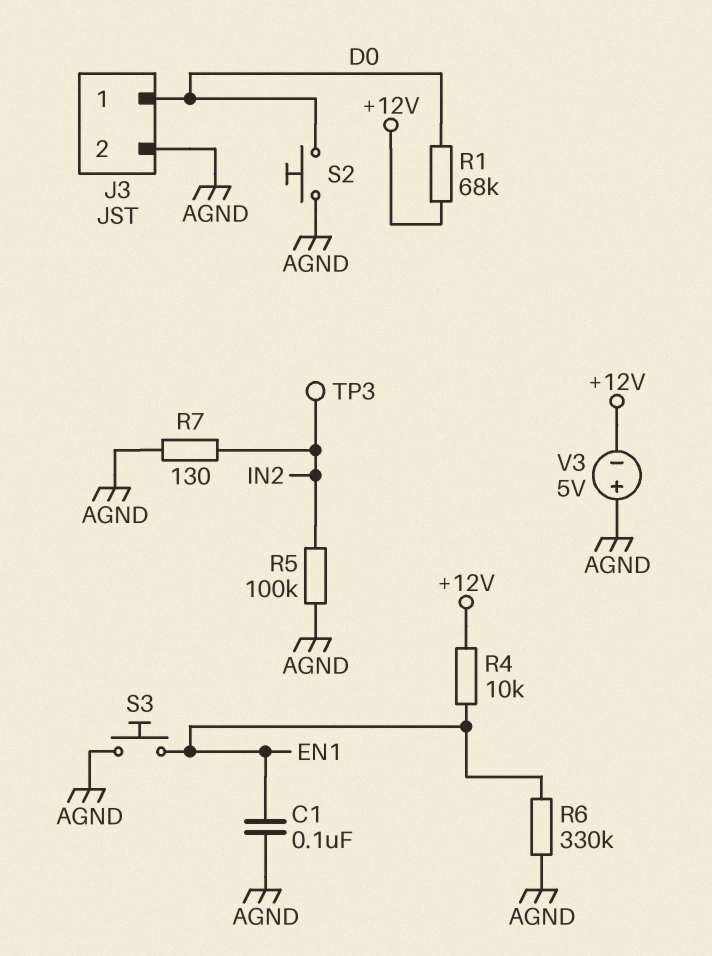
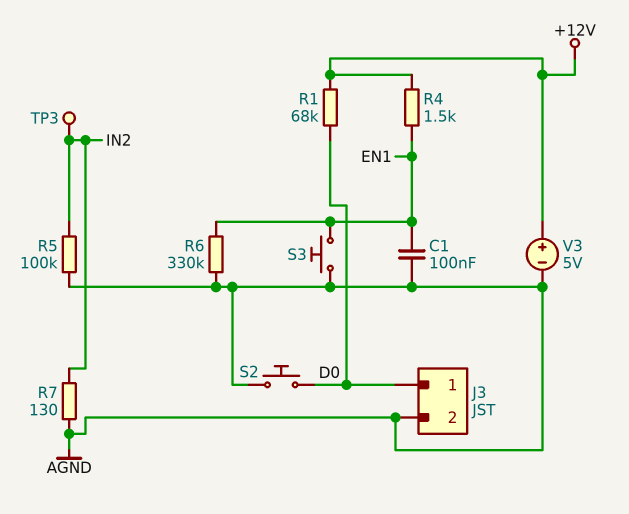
R4: 10k (+12V, EN1) -> 1.5k (+12V, EN1)
V3: 5V (plus AGND, minus +12V) -> 5V (plus +12V, minus AGND)

